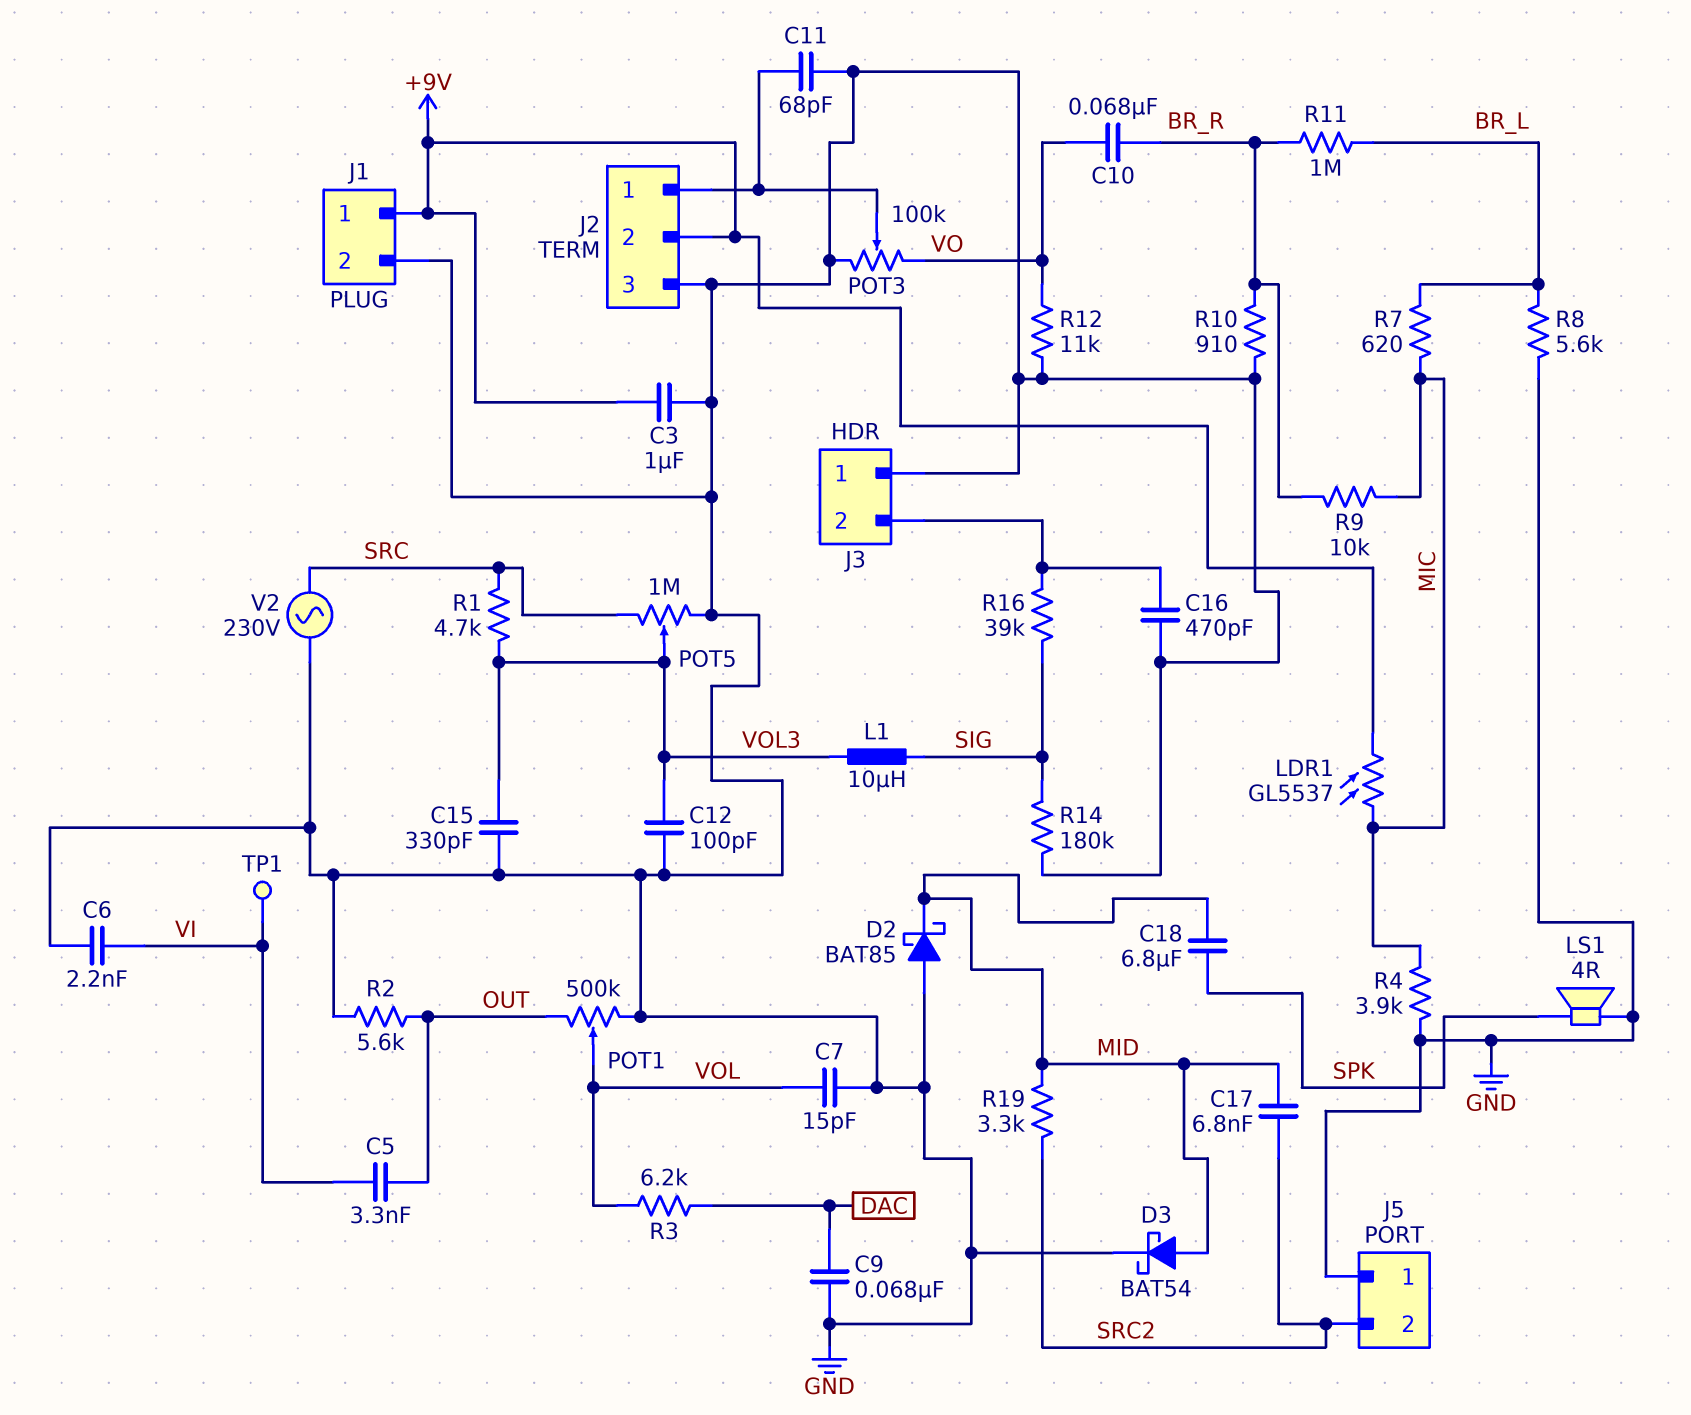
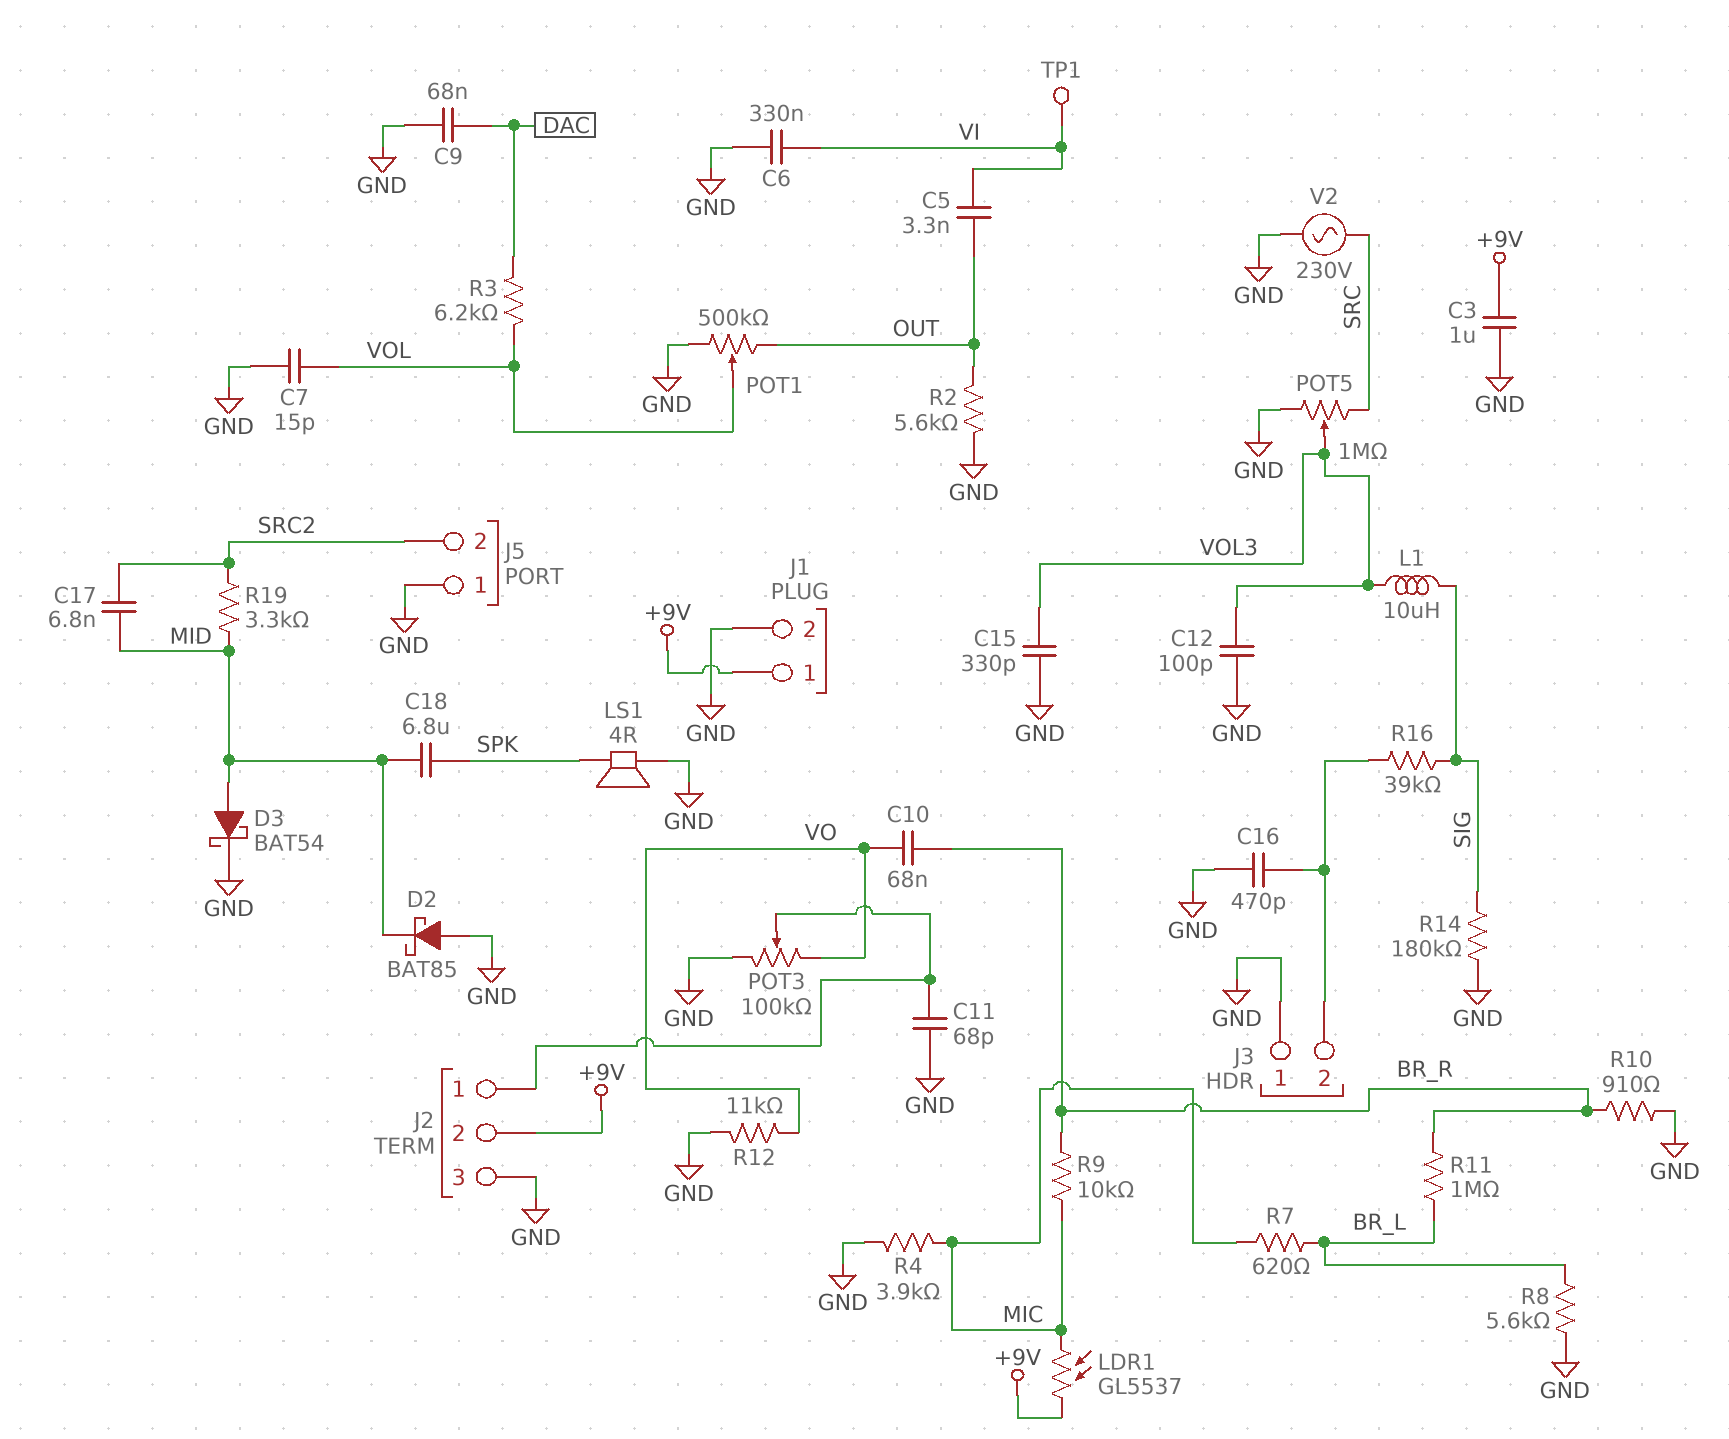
C6: 2.2nF (GND, VI) -> 330nF (GND, VI)
R1: 4.7k (SRC, VOL3) -> none

